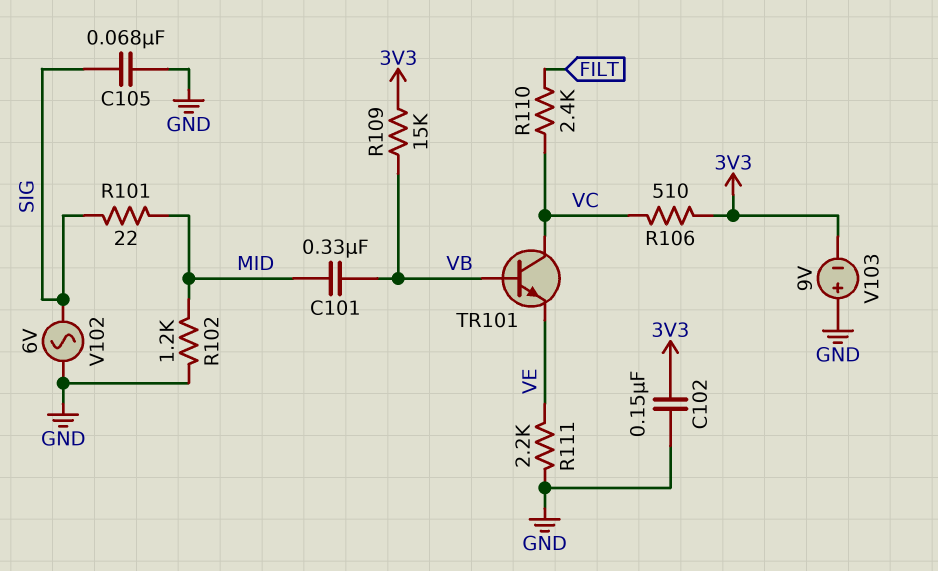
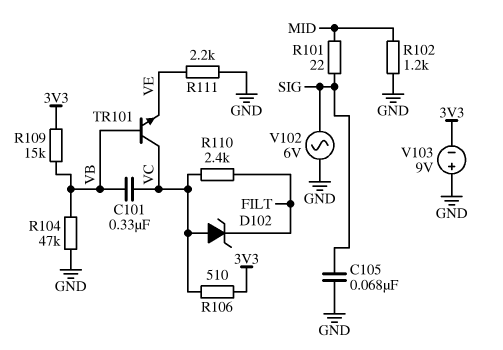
C101: 330nF (MID, VB) -> 330nF (VB, VC)
C102: 150nF (3V3, GND) -> none
D102: none -> zener (A VC, K FILT)
R104: none -> 47k (GND, VB)

